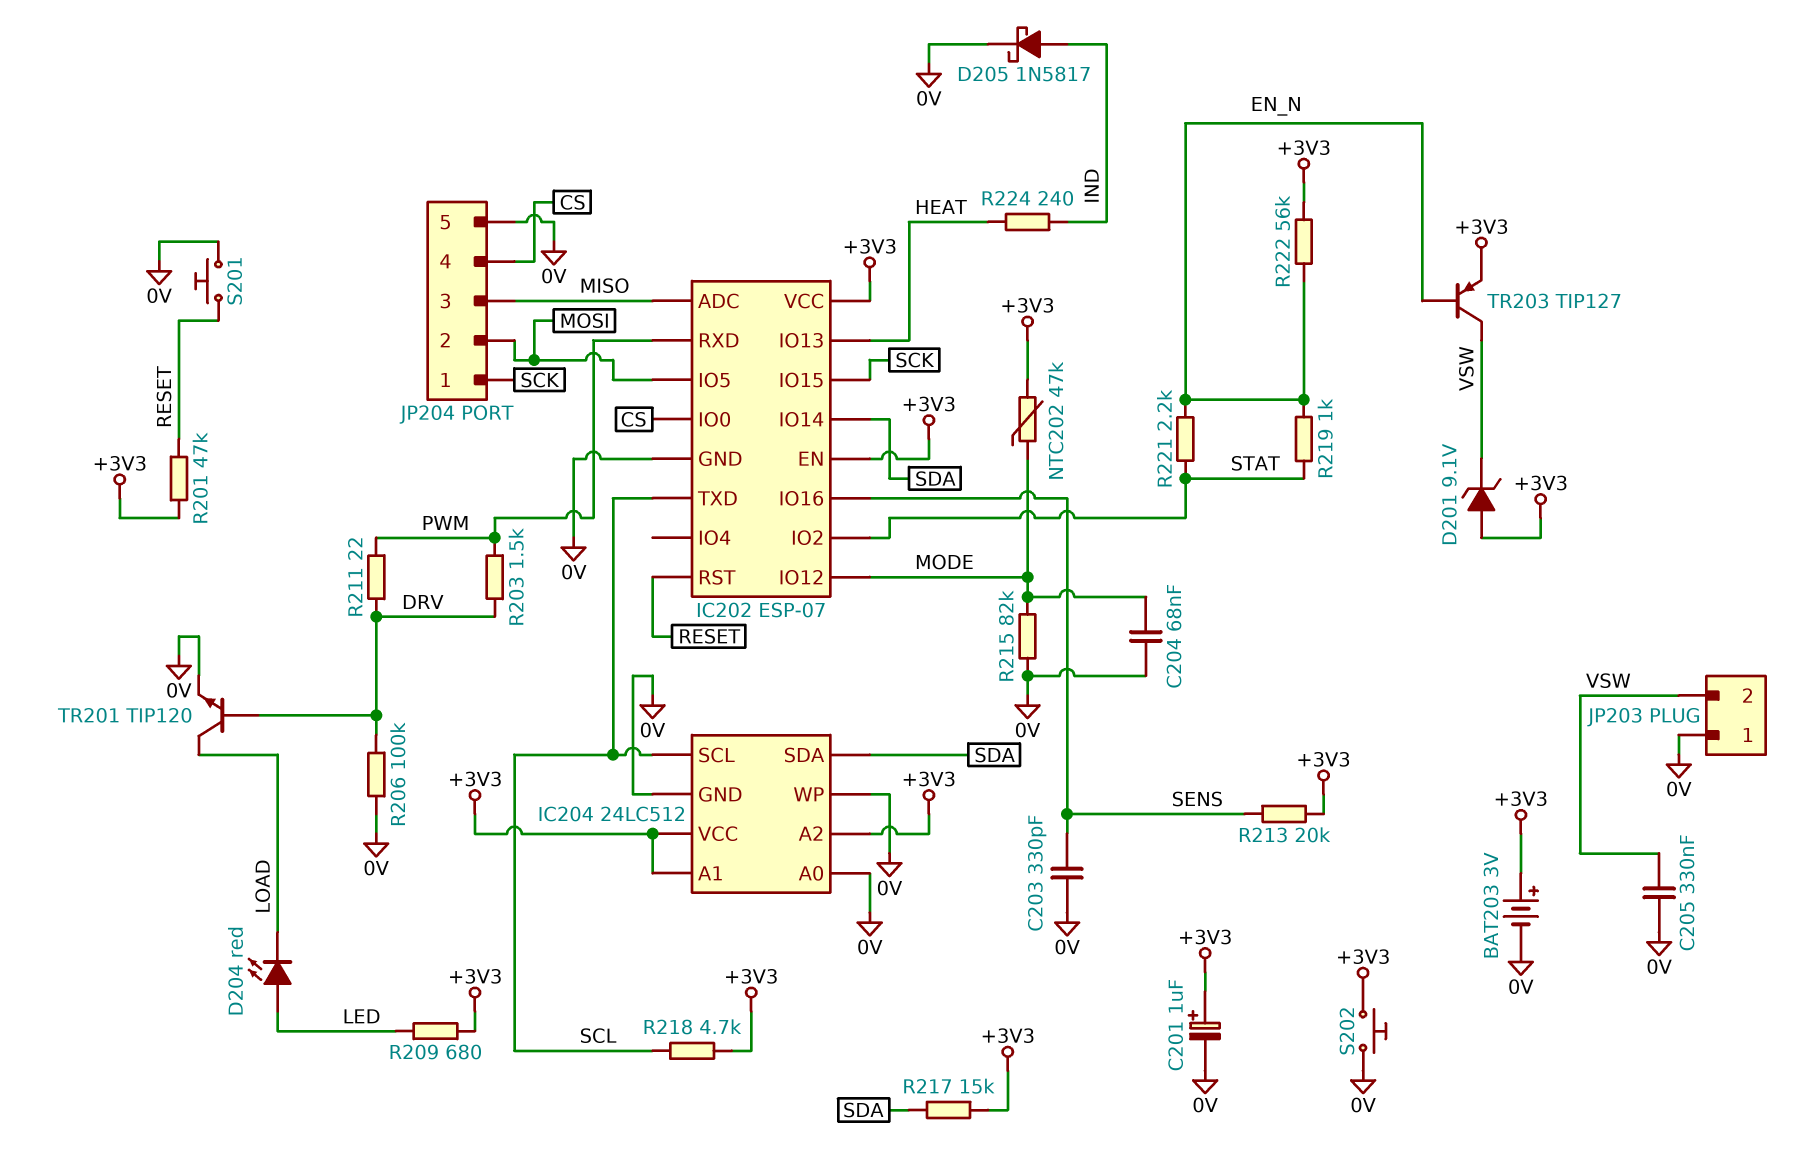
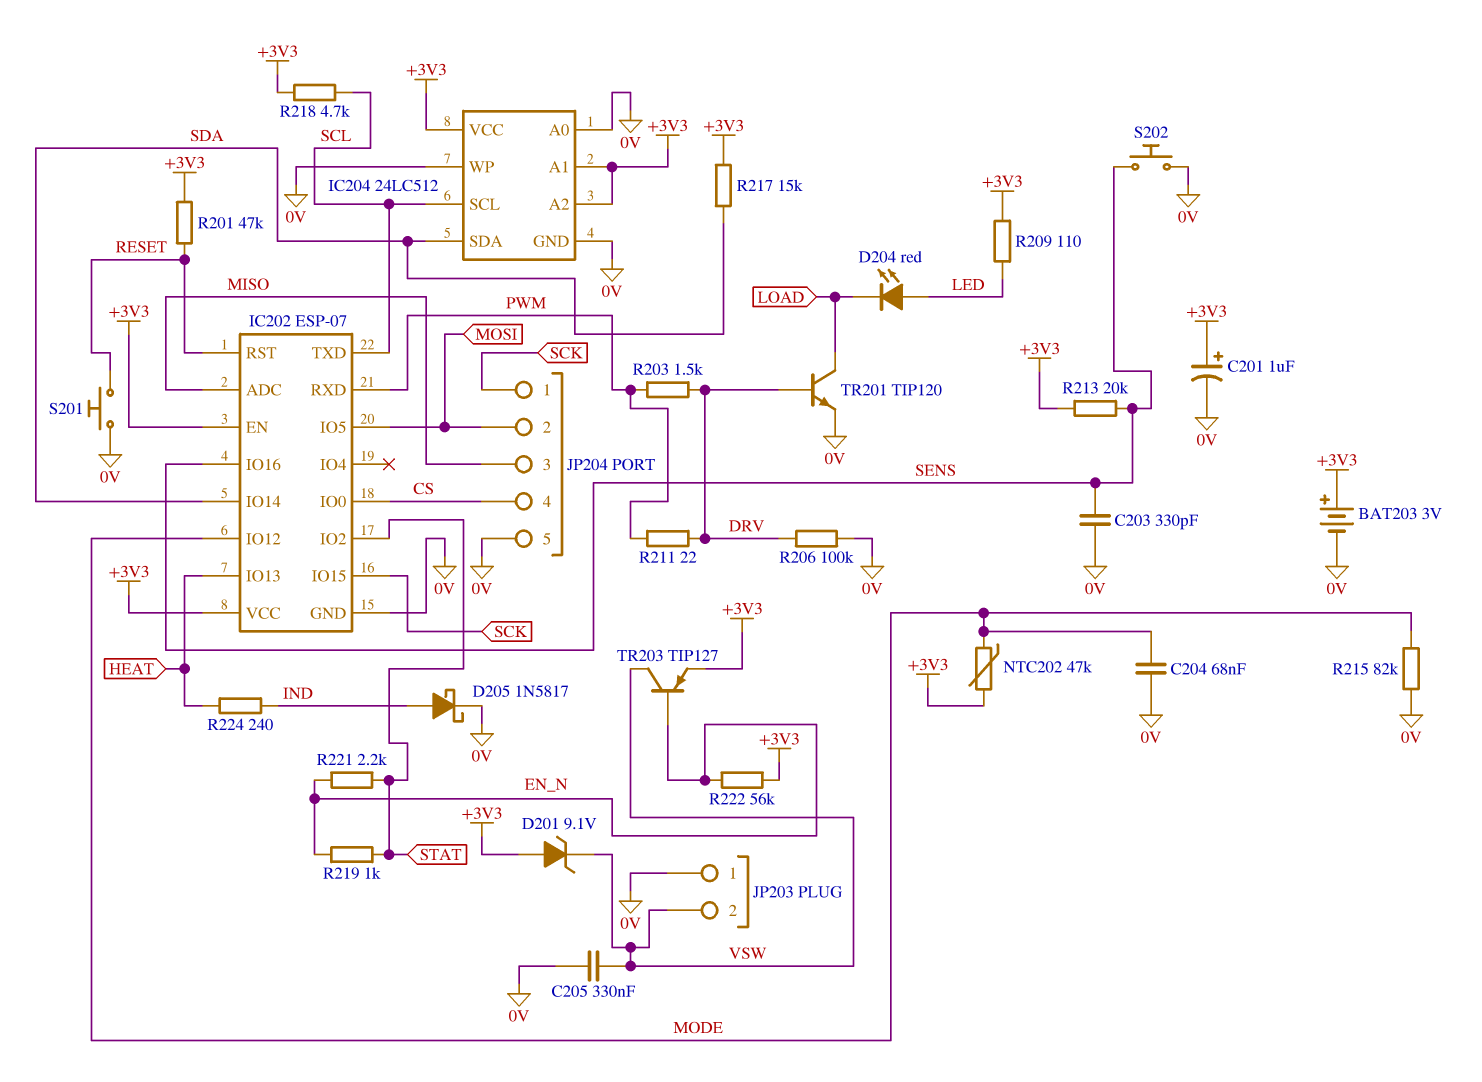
R209: 680 (+3V3, LED) -> 110 (+3V3, LED)
S202: button (+3V3, 0V) -> button (0V, SENS)

